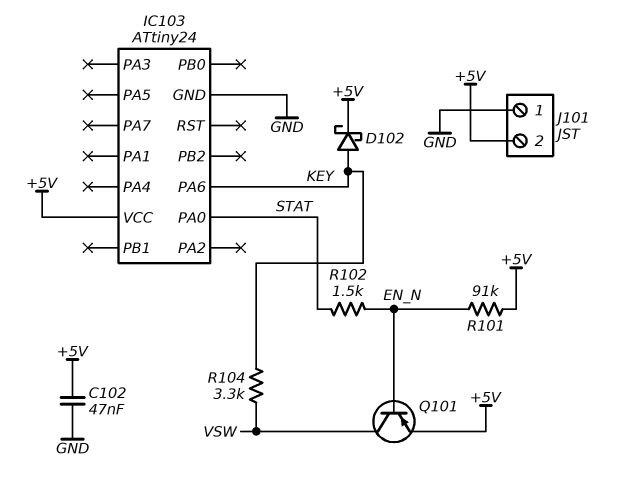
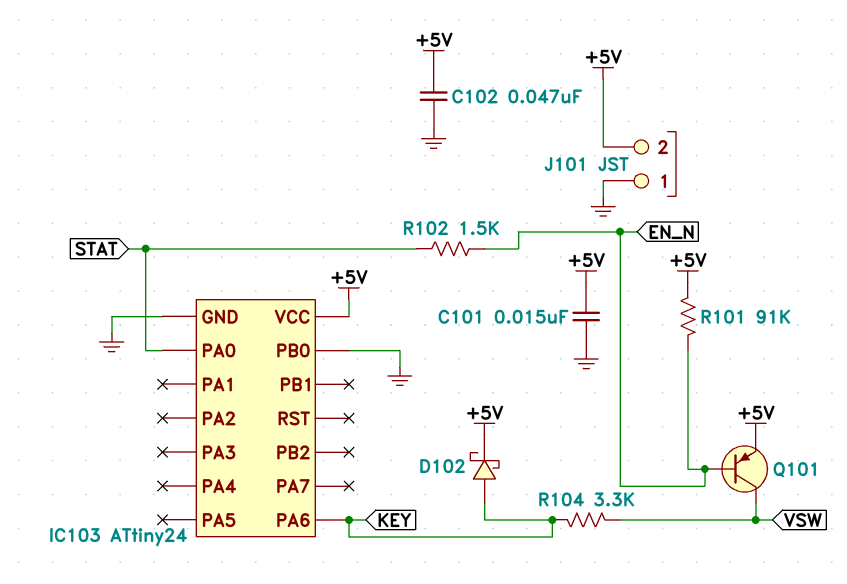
C101: none -> 15nF (+5V, GND)
IC103 pin PB0: none -> GND

